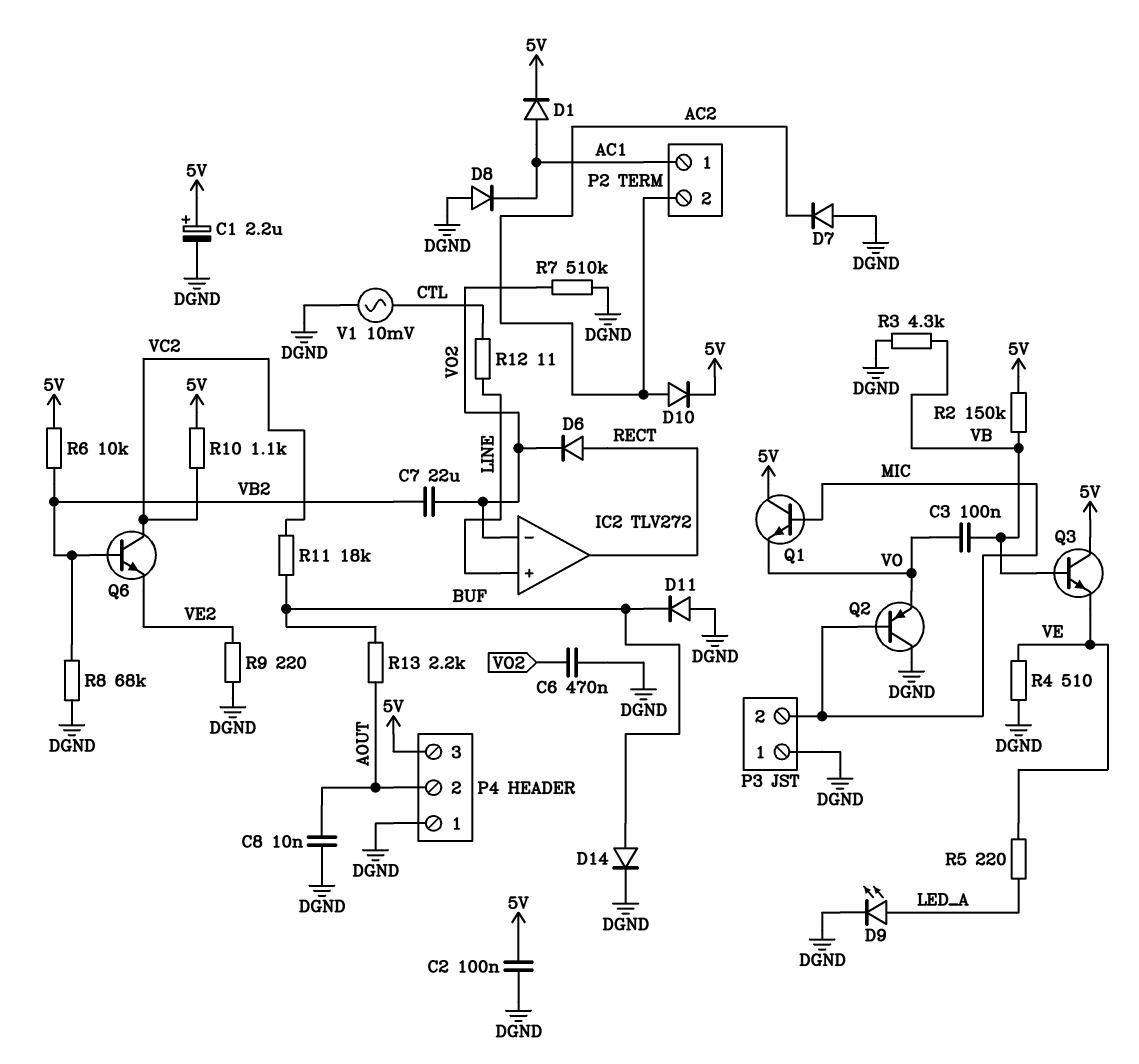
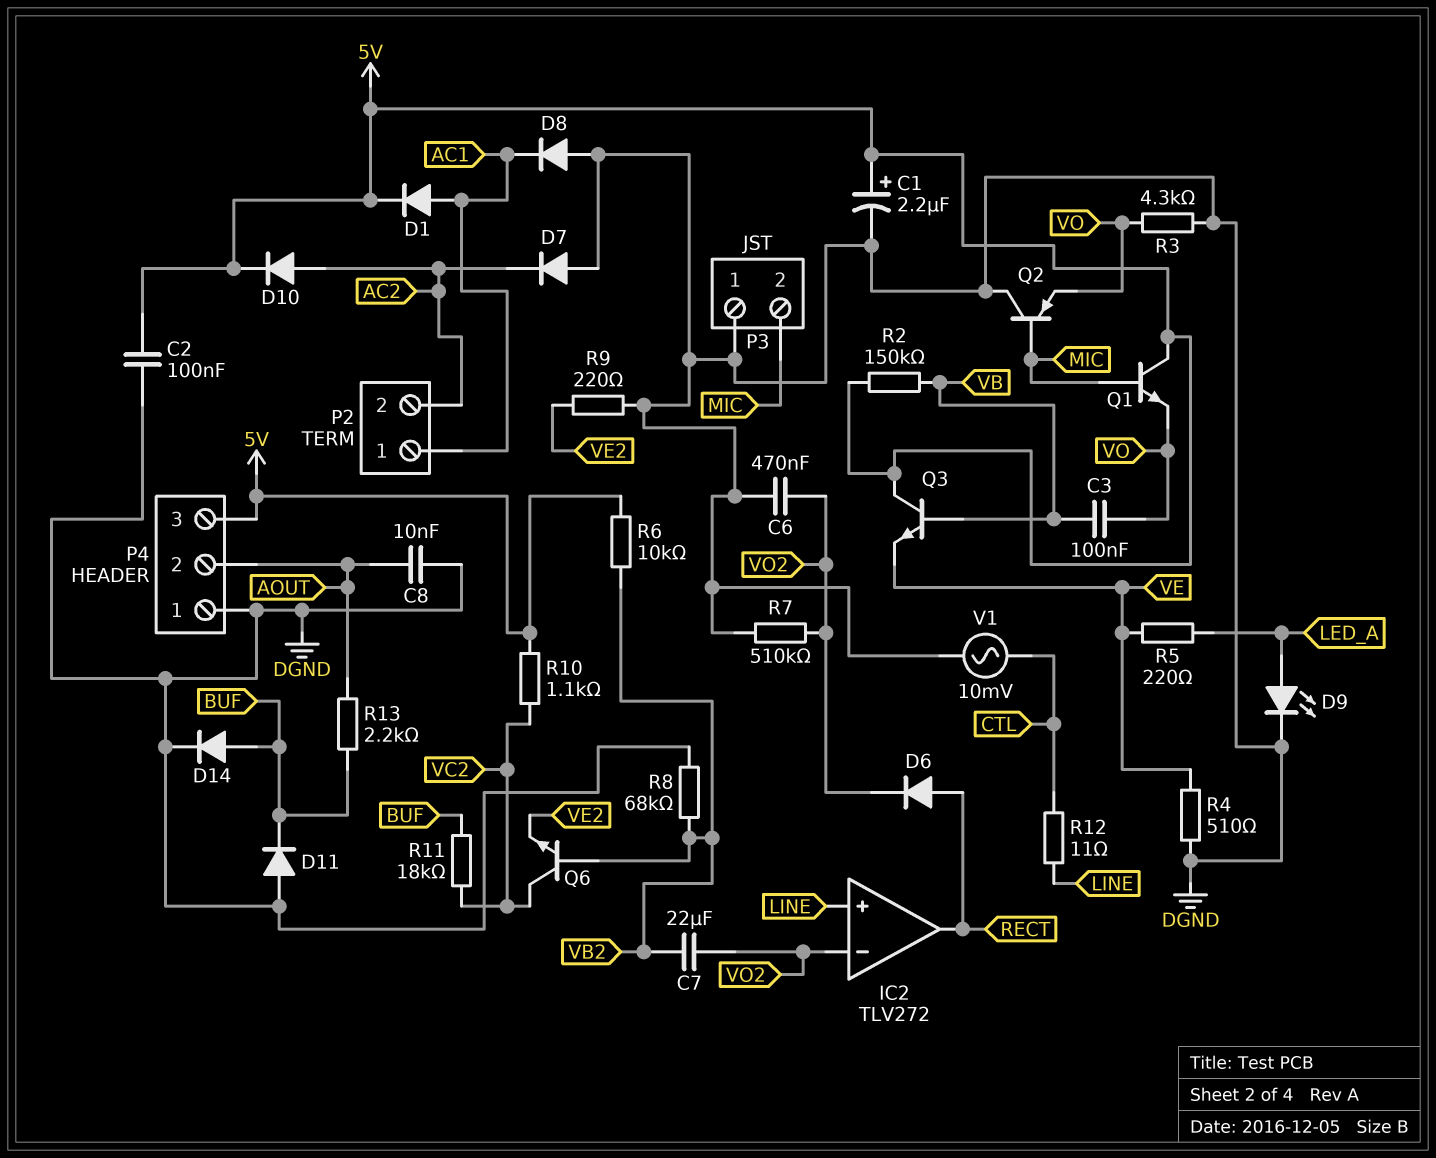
R3: 4.3k (DGND, VB) -> 4.3k (DGND, VO)

